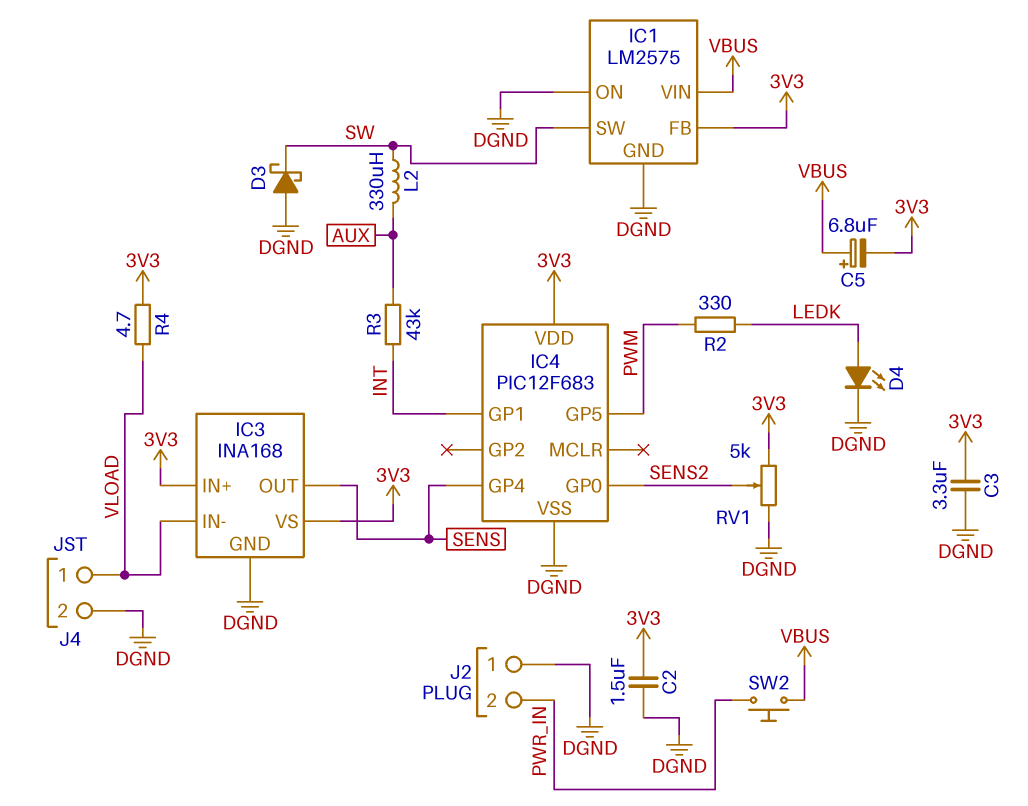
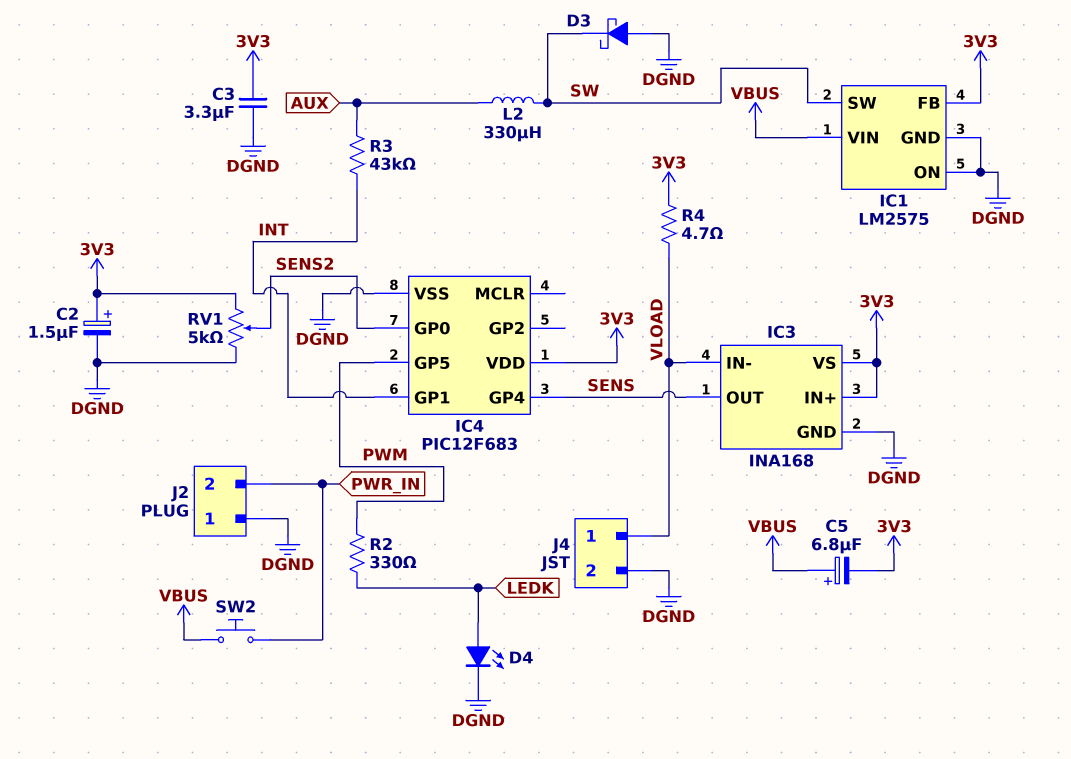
C2: 1.5uF (3V3, DGND) -> 1.5uF (plus 3V3, minus DGND)

